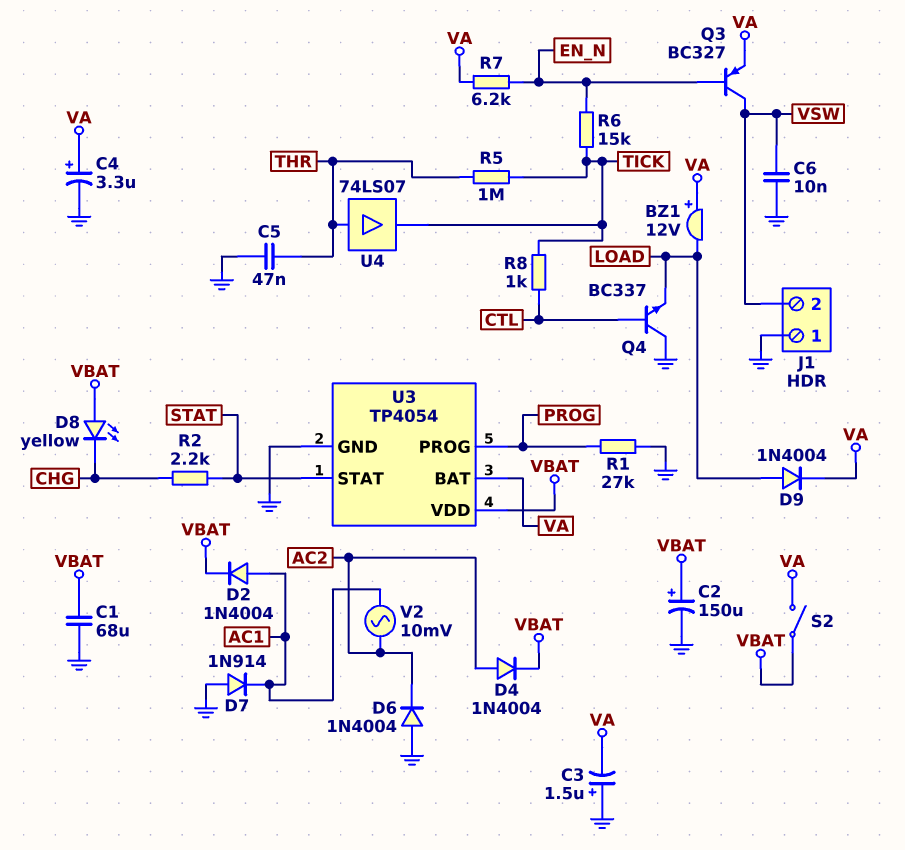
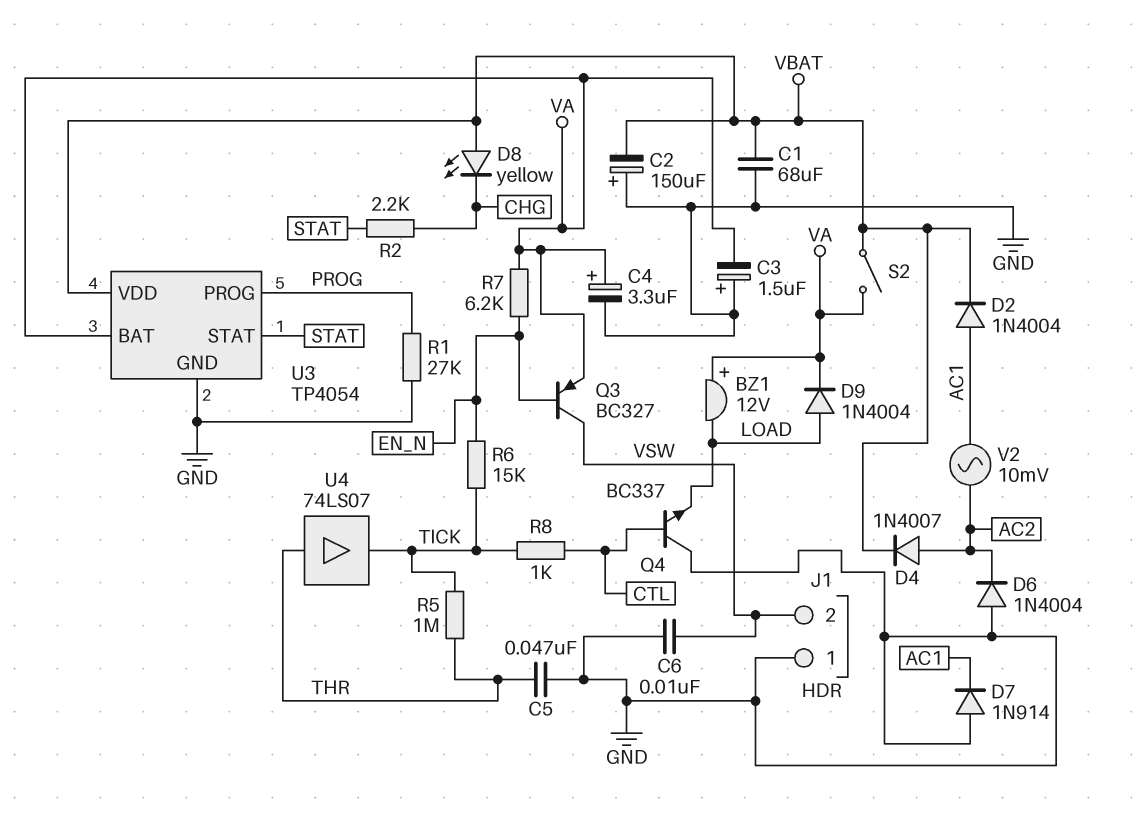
C2: 150uF (plus VBAT, minus GND) -> 150uF (plus GND, minus VBAT)
D4: diode 1N4004 (A AC2, K VBAT) -> diode 1N4007 (A AC2, K VBAT)

